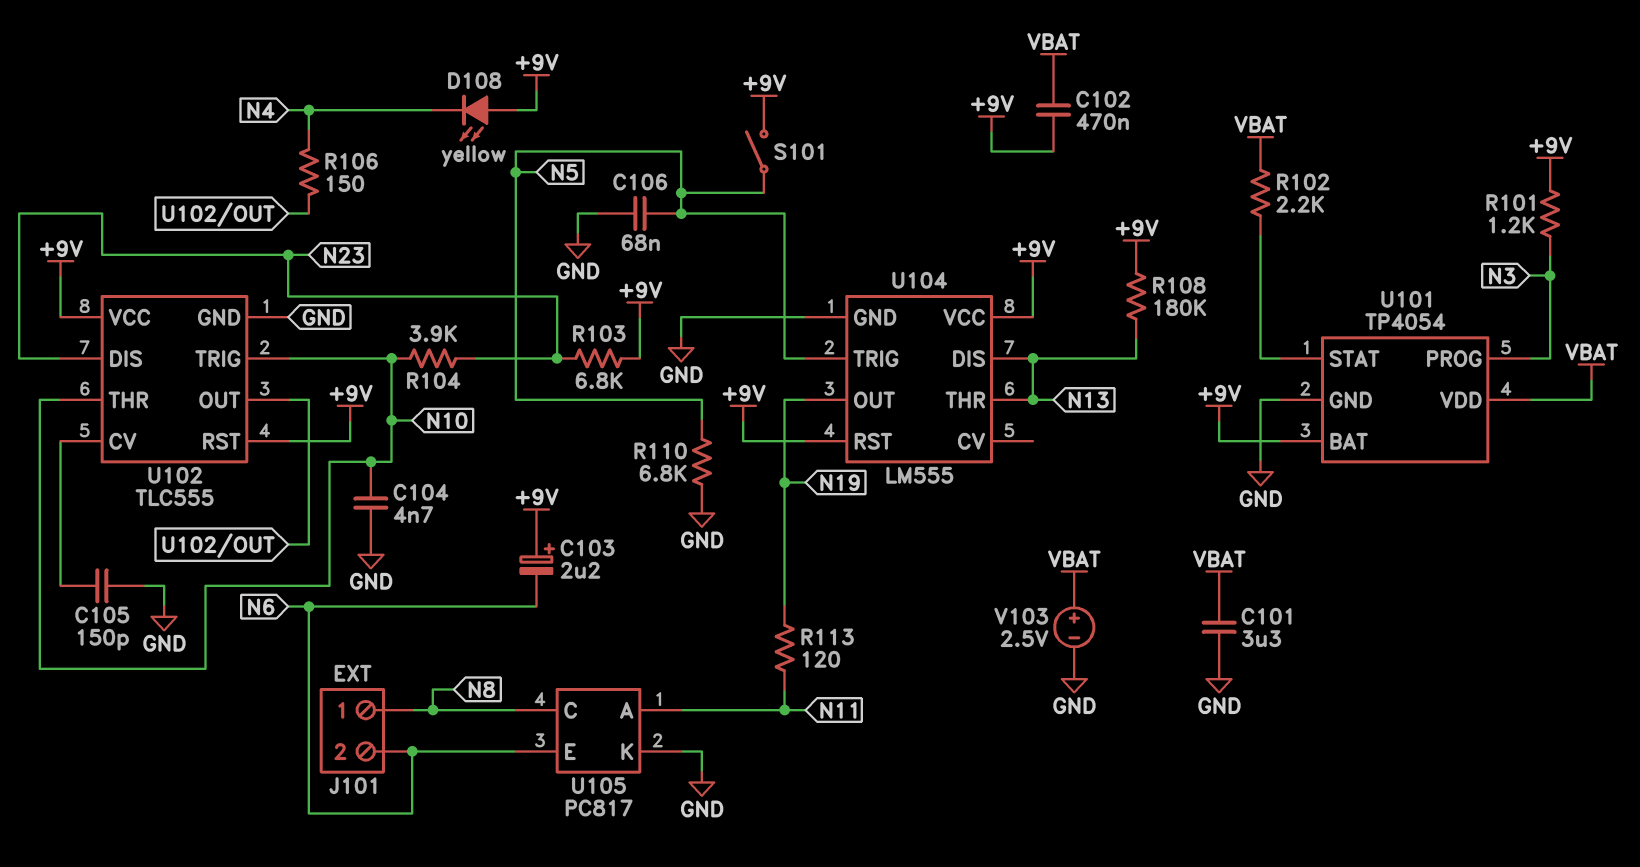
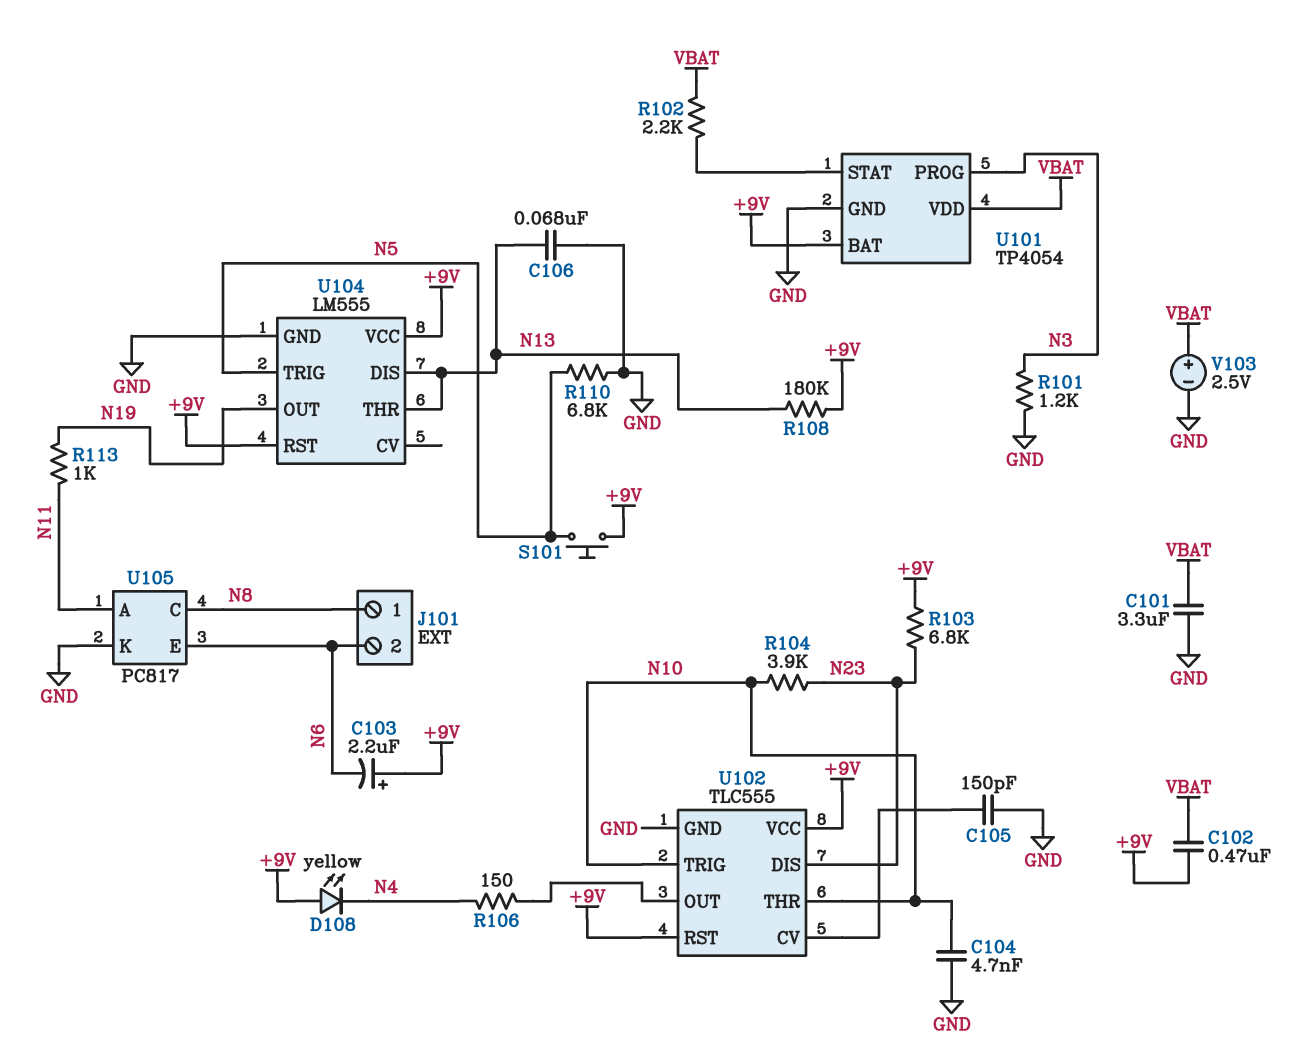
C106: 68nF (GND, N5) -> 68nF (GND, N13)
R101: 1.2k (+9V, N3) -> 1.2k (GND, N3)
R113: 120 (N11, N19) -> 1k (N11, N19)
S101: switch (+9V, N5) -> button (+9V, N5)

